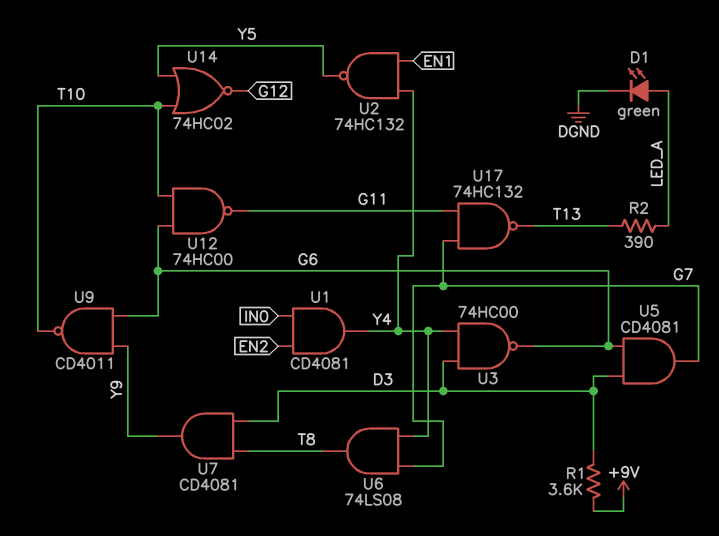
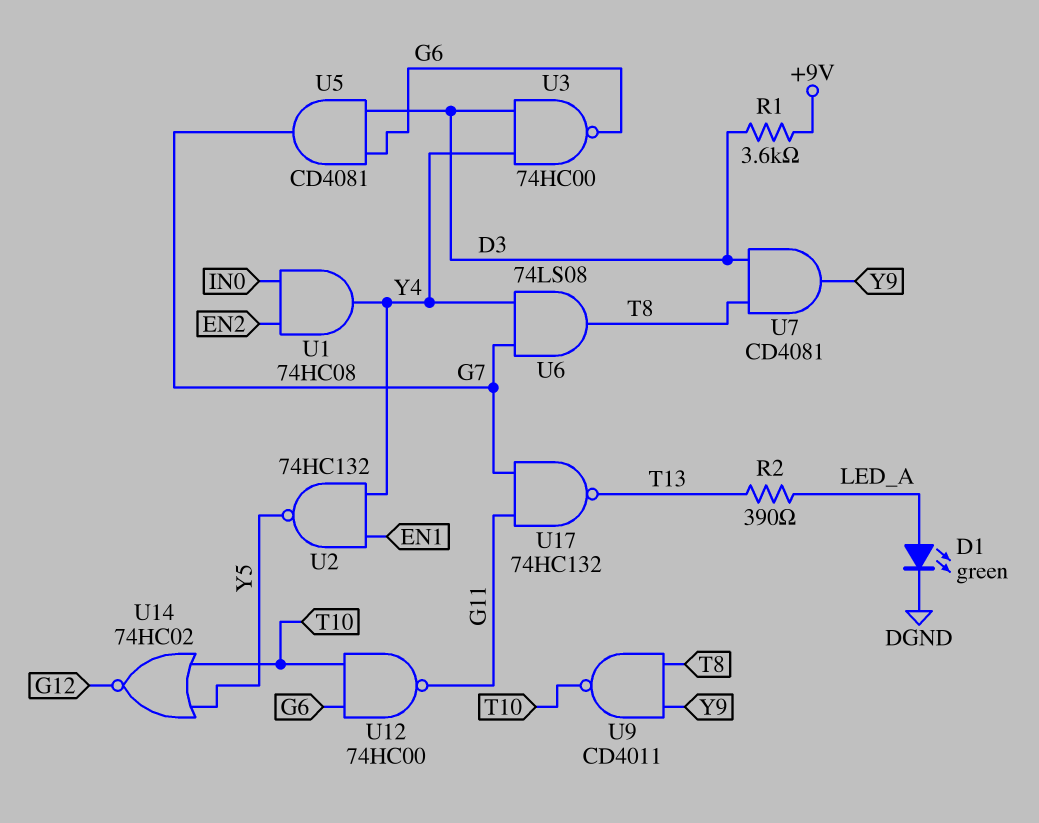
U1: AND CD4081 (in EN2, in IN0, out Y4) -> AND 74HC08 (in EN2, in IN0, out Y4)
U9: NAND CD4011 (in G6, in Y9, out T10) -> NAND CD4011 (in T8, in Y9, out T10)

